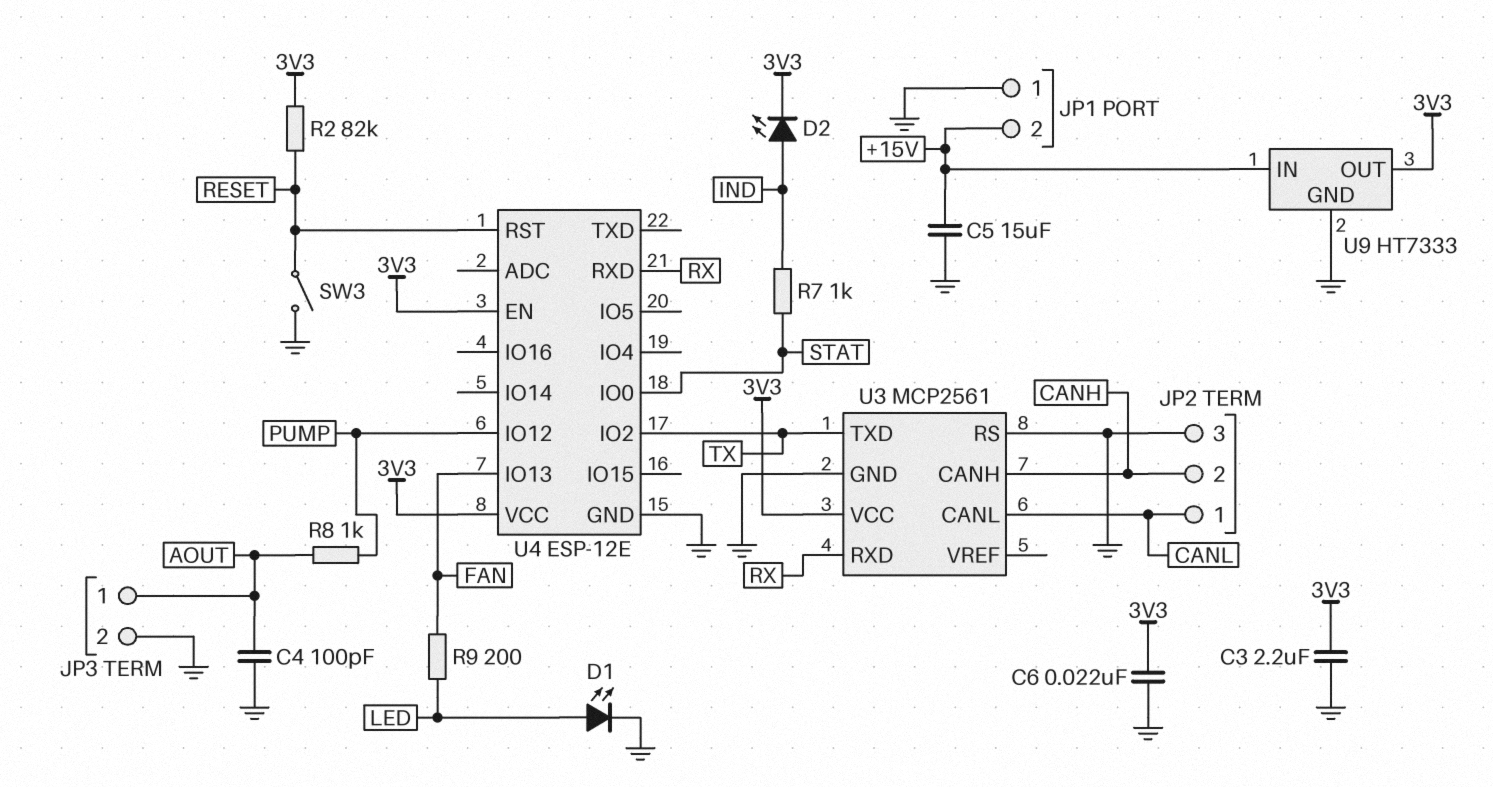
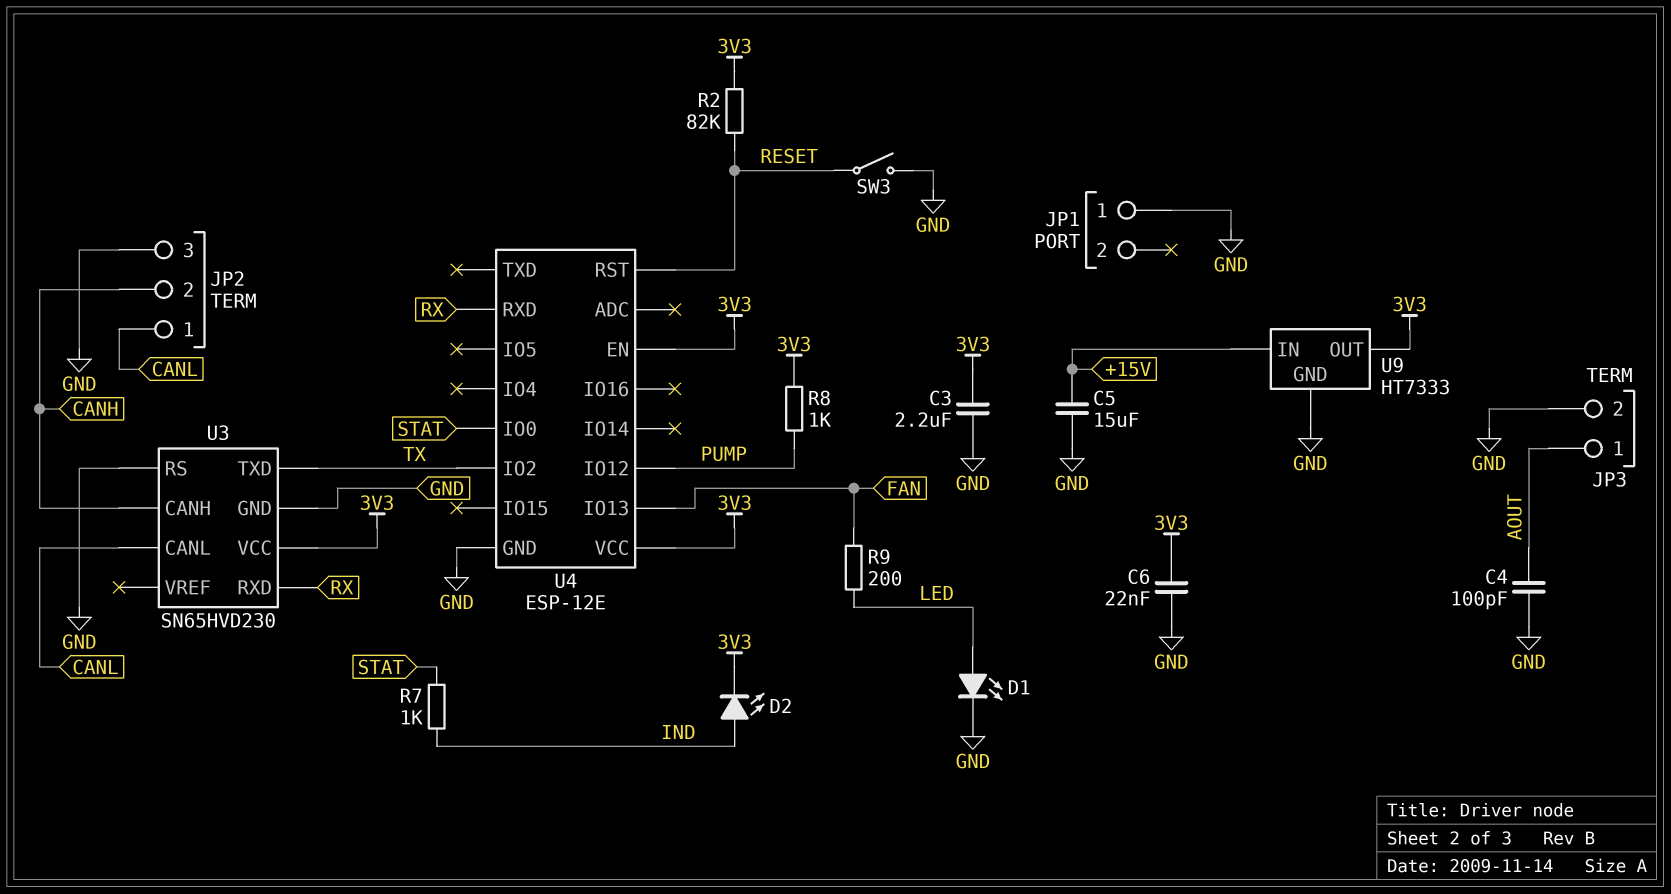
JP1 pin 2: +15V -> none
R8: 1k (AOUT, PUMP) -> 1k (3V3, PUMP)
U3: MCP2561 -> SN65HVD230

